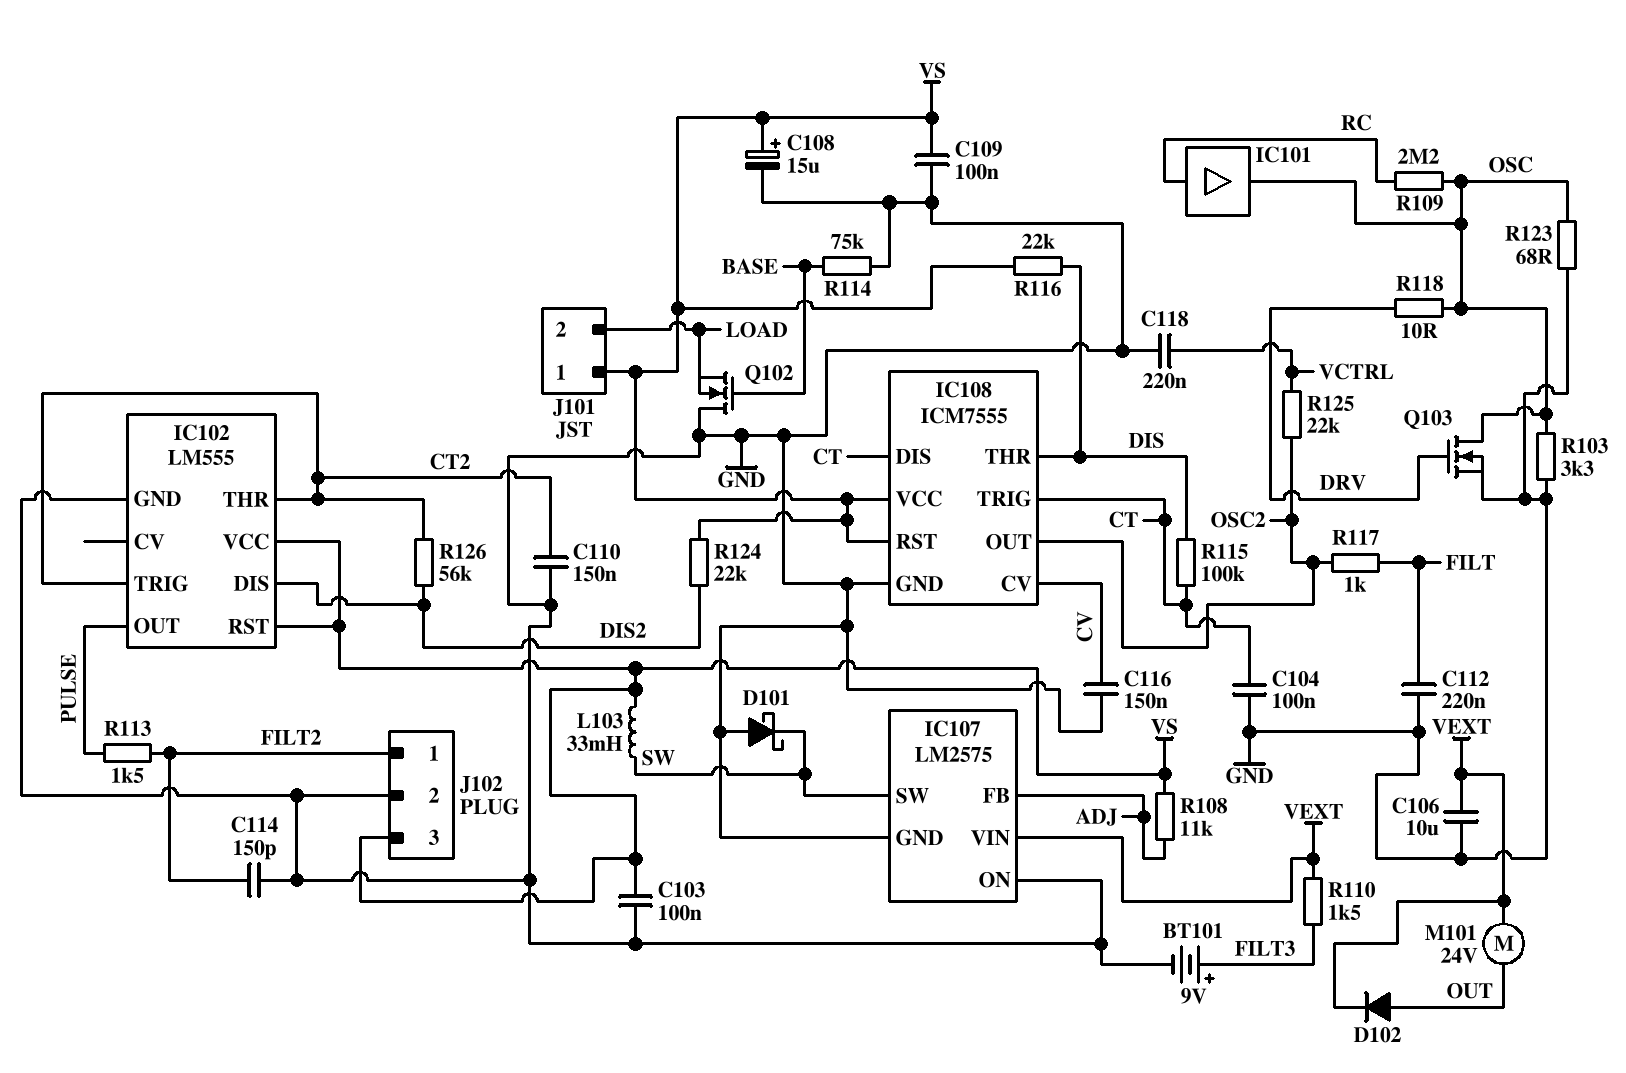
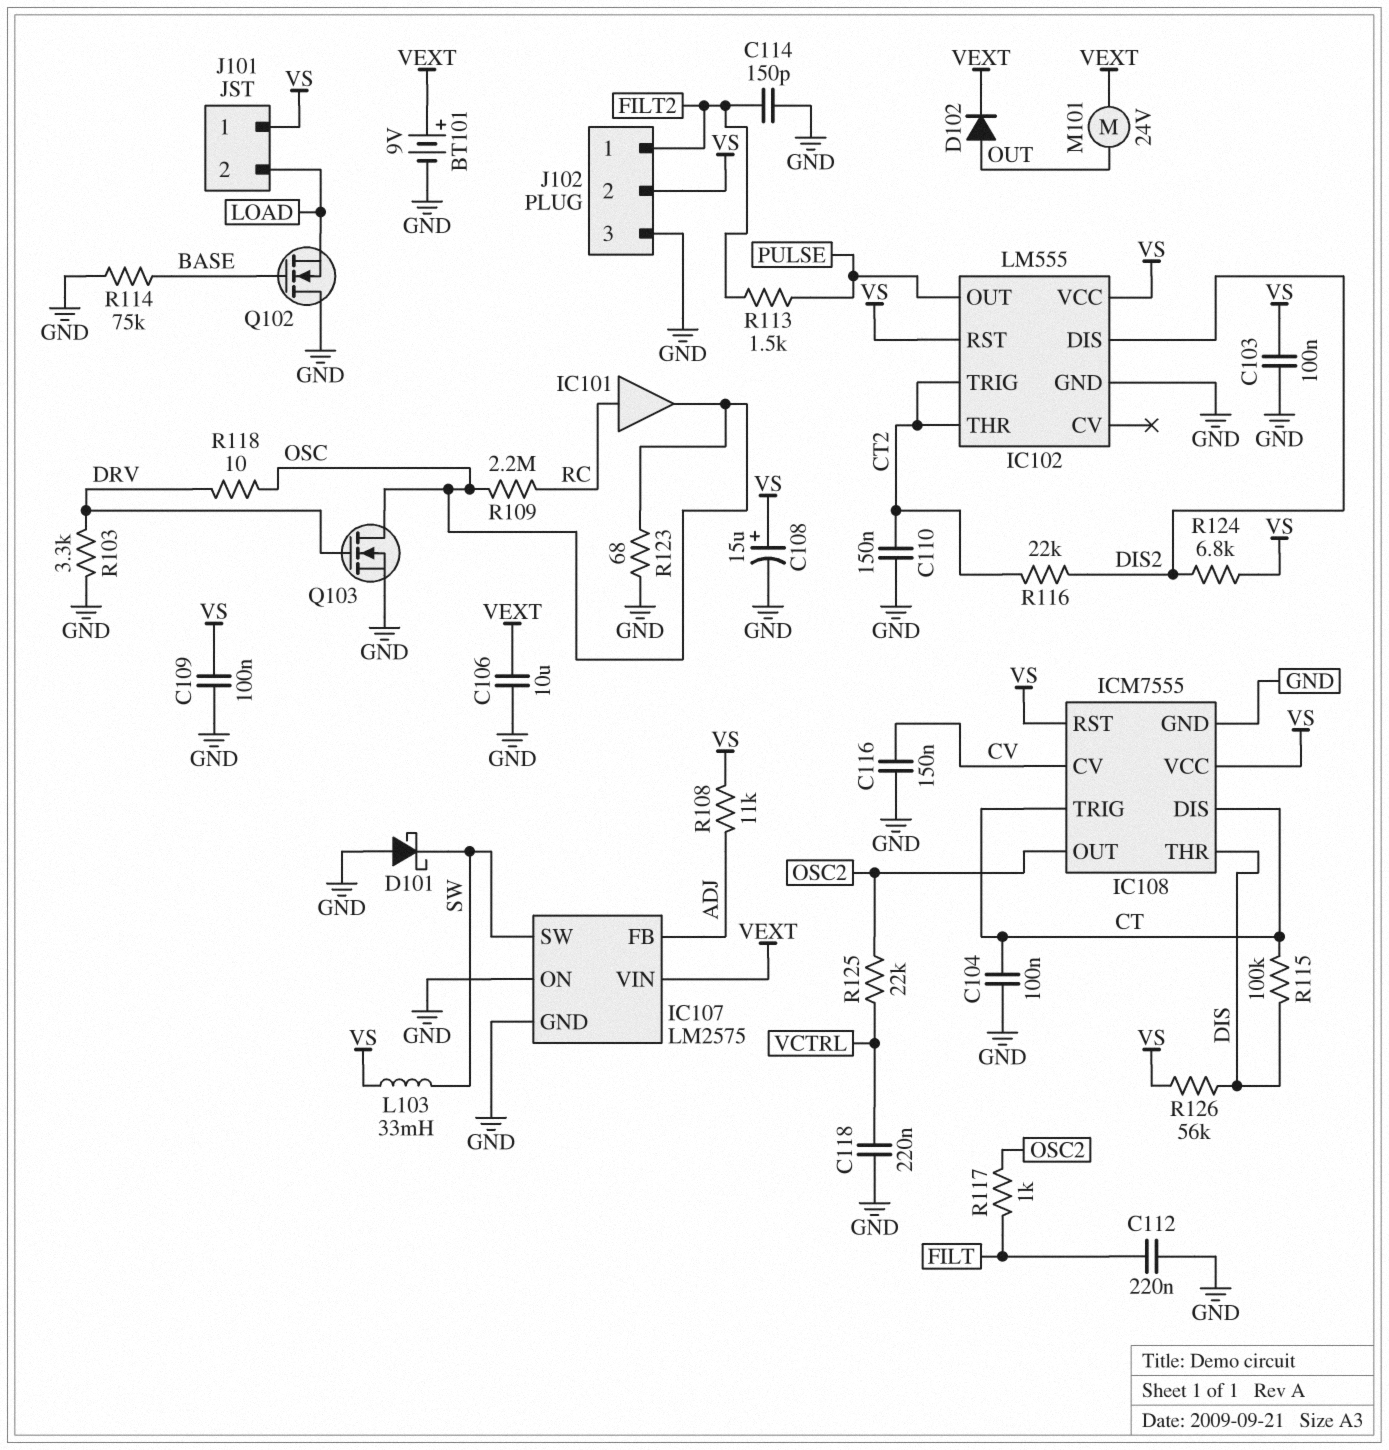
BT101: 9V (plus FILT3, minus GND) -> 9V (plus VEXT, minus GND)
J102 pin 2: GND -> VS
J102 pin 3: VS -> GND
R103: 3.3k (GND, OSC) -> 3.3k (DRV, GND)
R110: 1.5k (FILT3, VEXT) -> none
R116: 22k (DIS, VS) -> 22k (CT2, DIS2)
R124: 22k (DIS2, VS) -> 6.8k (DIS2, VS)
R126: 56k (CT2, DIS2) -> 56k (DIS, VS)

